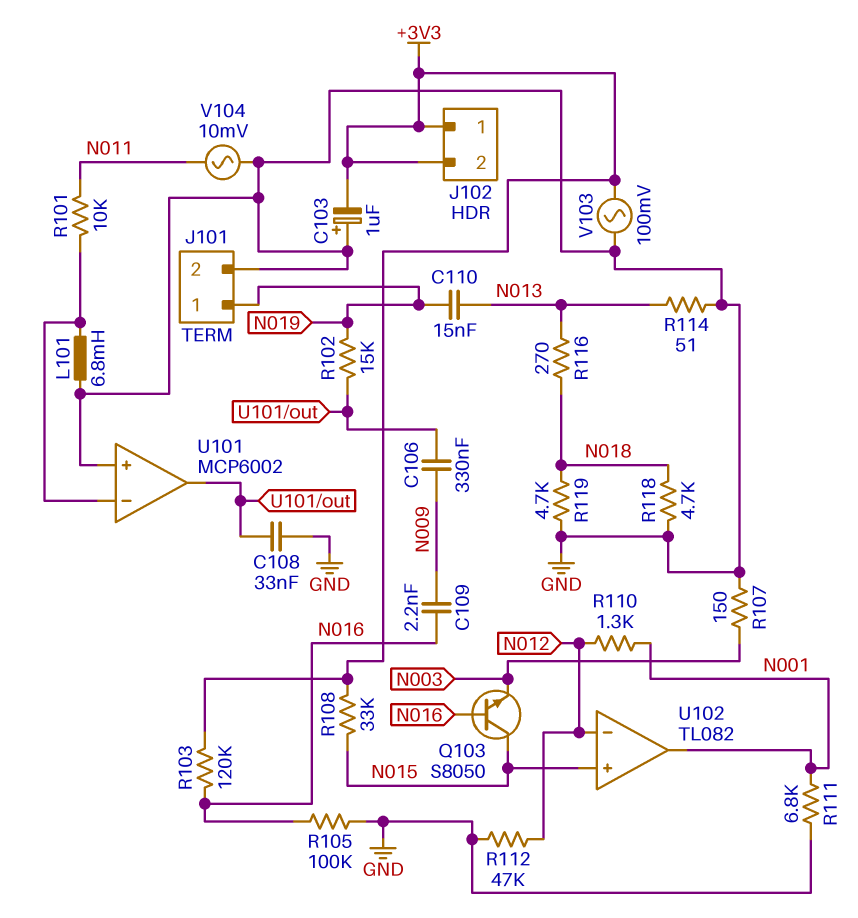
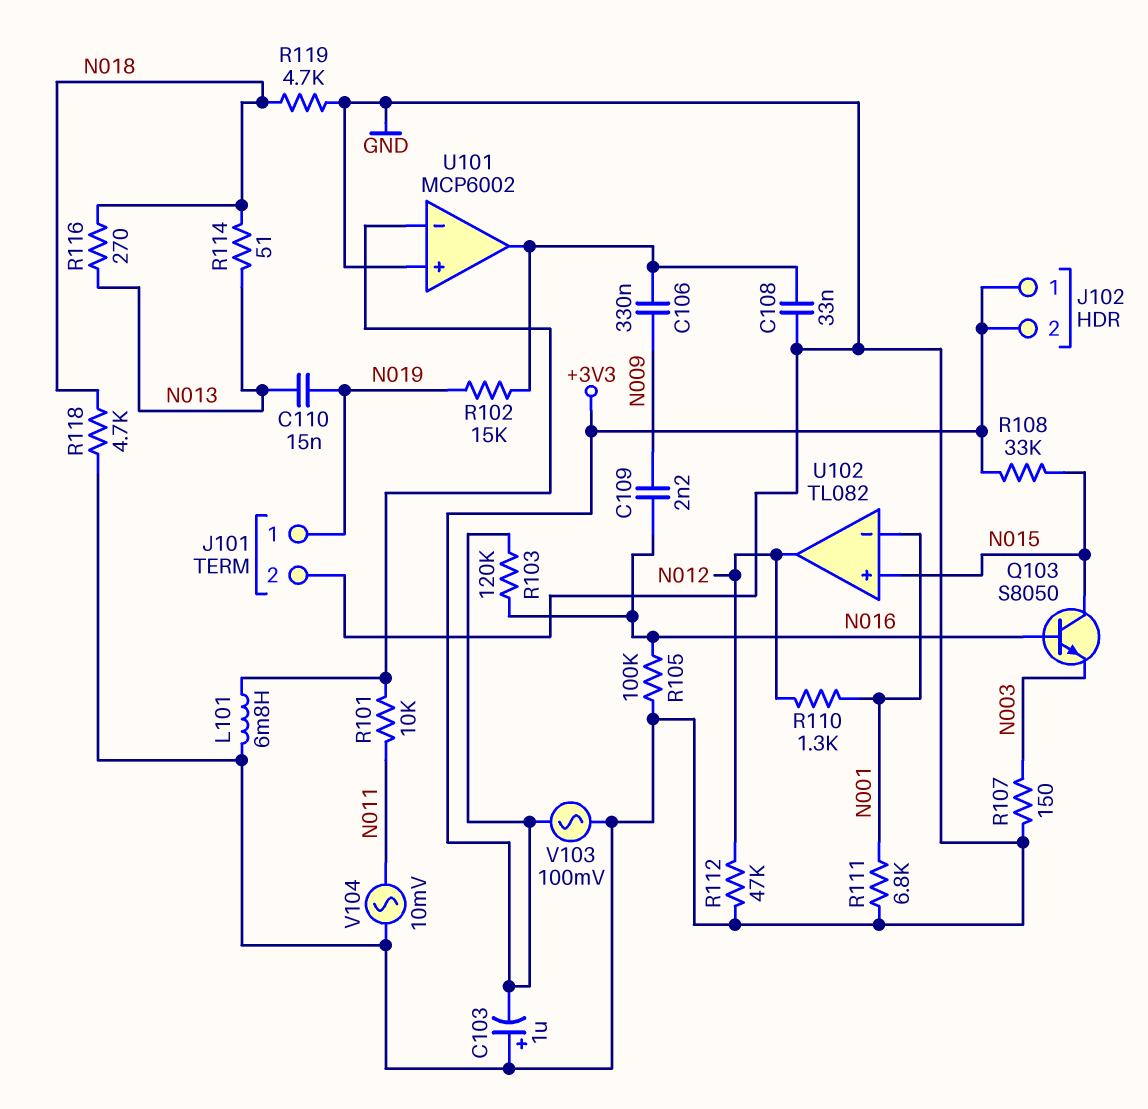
R114: 51 (GND, N013) -> 51 (N013, N018)
U102 pin in-: N012 -> N001
U102 pin out: N001 -> N012

